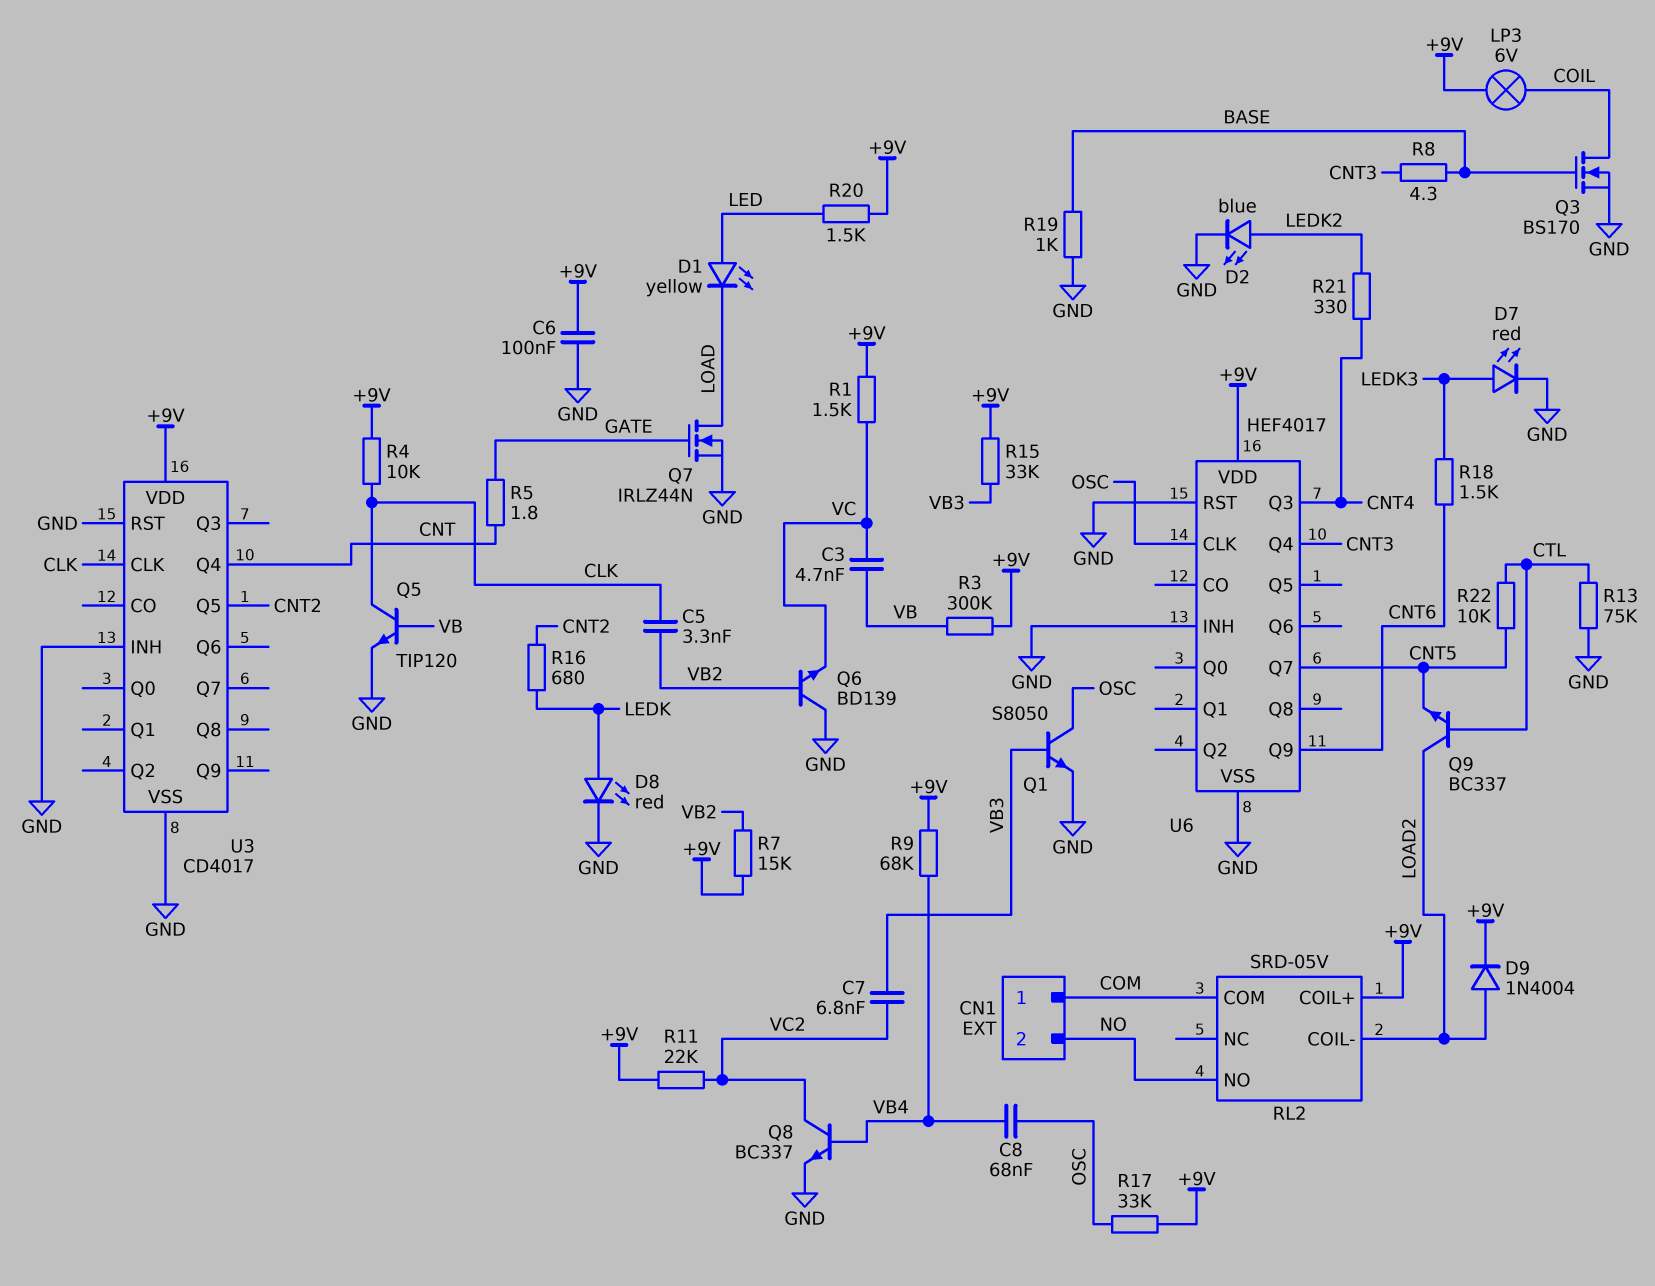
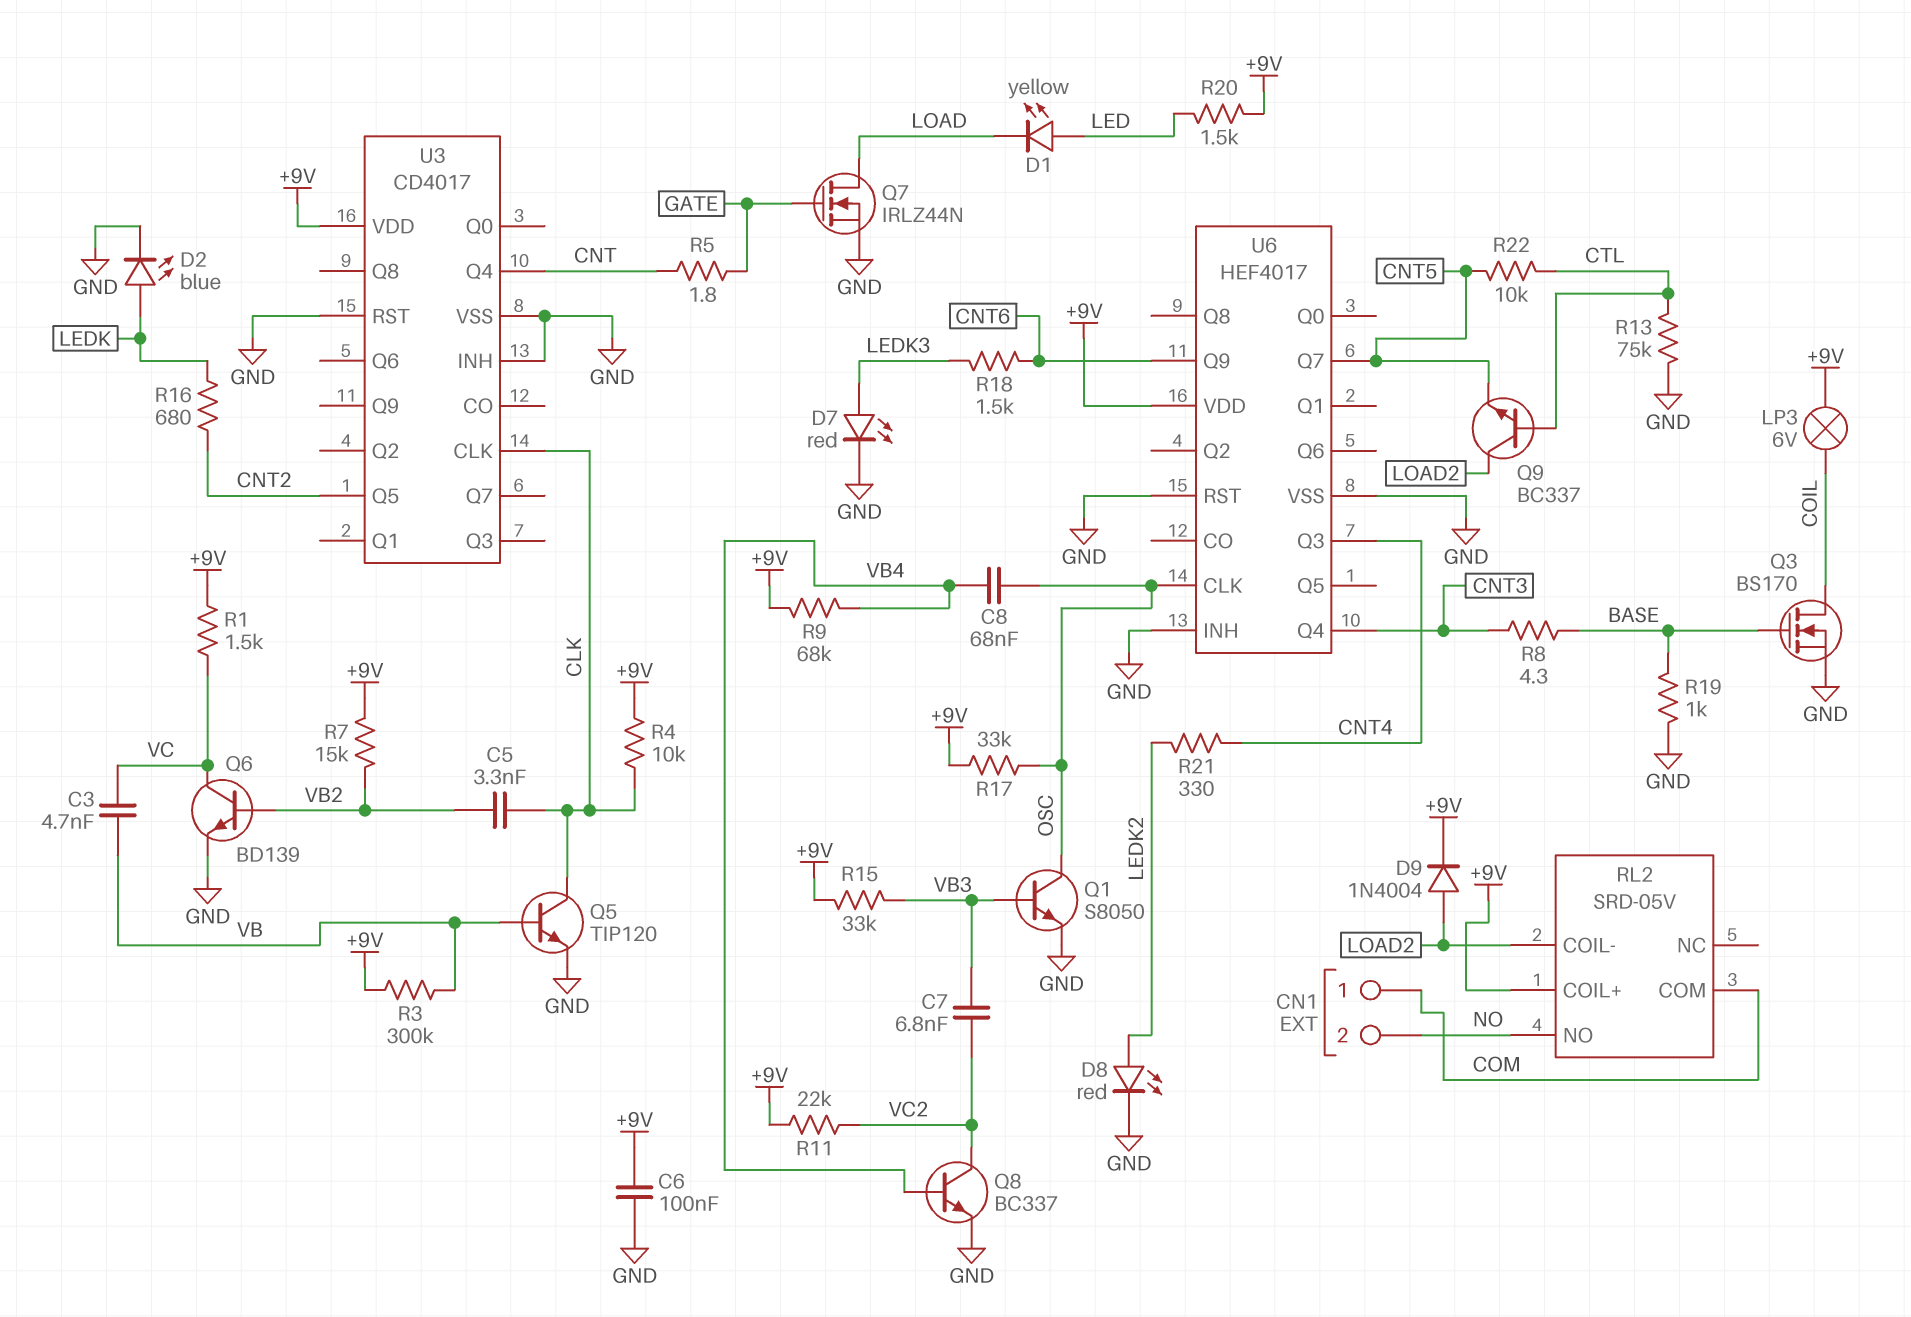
D2: LED blue (A LEDK2, K GND) -> LED blue (A LEDK, K GND)
D8: LED red (A LEDK, K GND) -> LED red (A LEDK2, K GND)
Q6: NPN BD139 (B VB2, C GND, E VC) -> NPN BD139 (B VB2, C VC, E GND)

